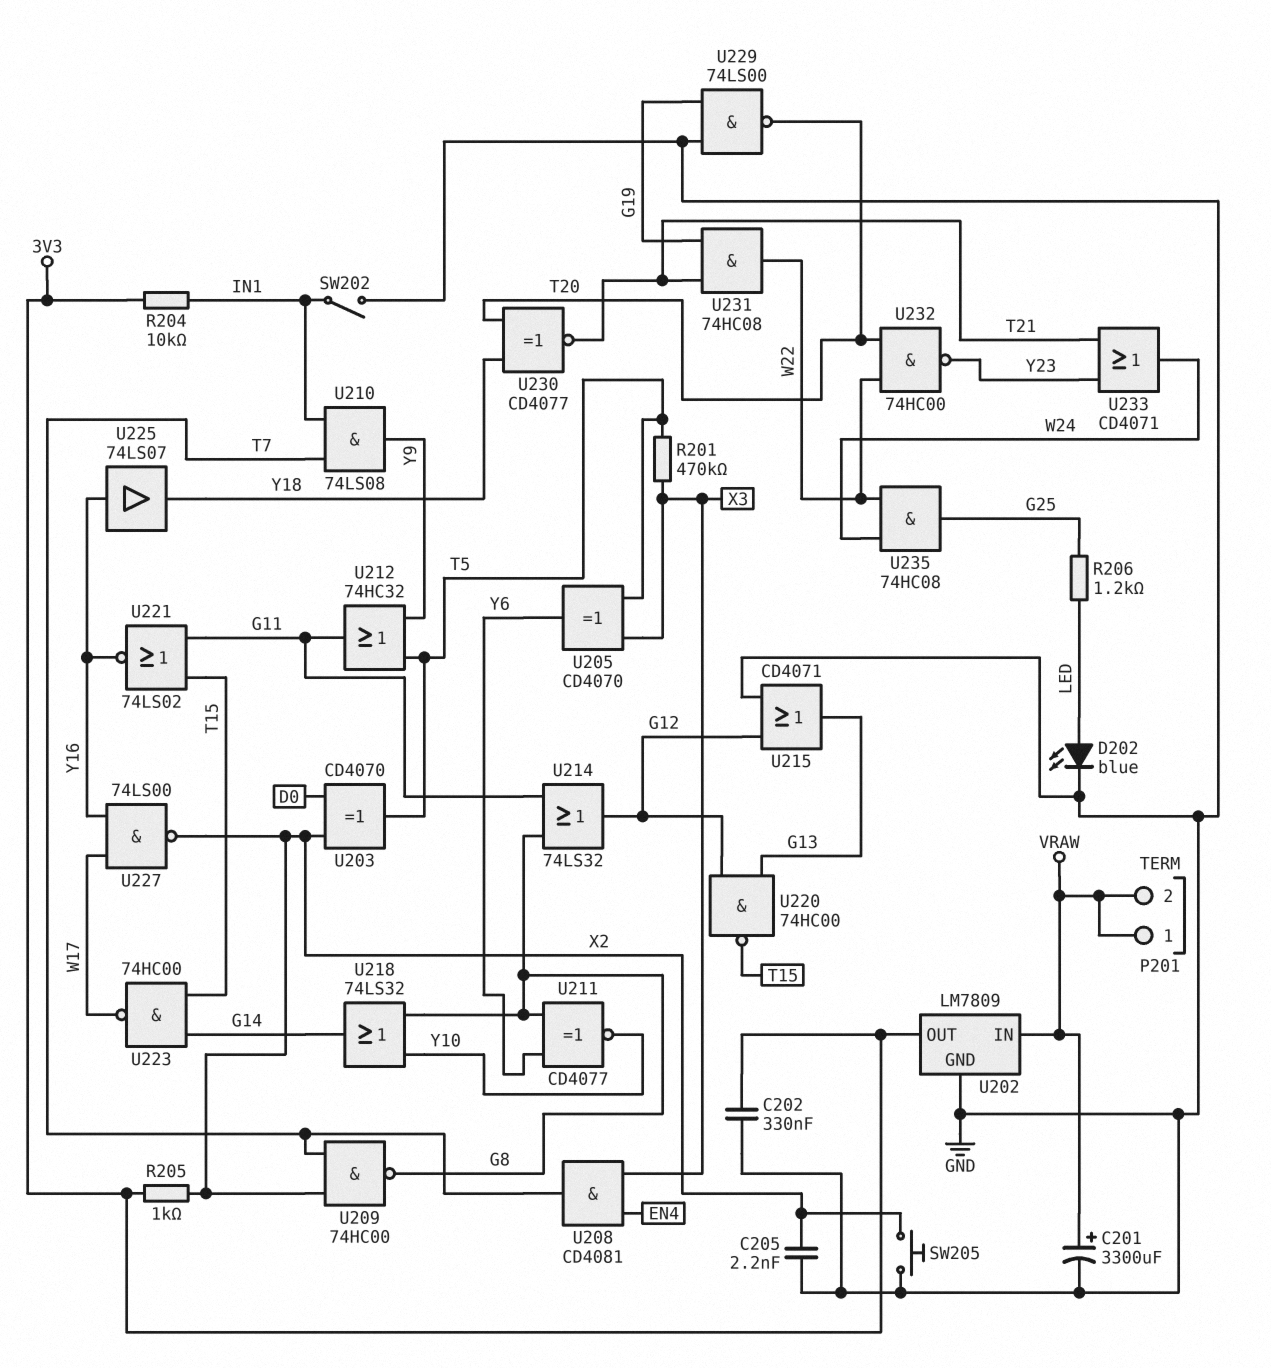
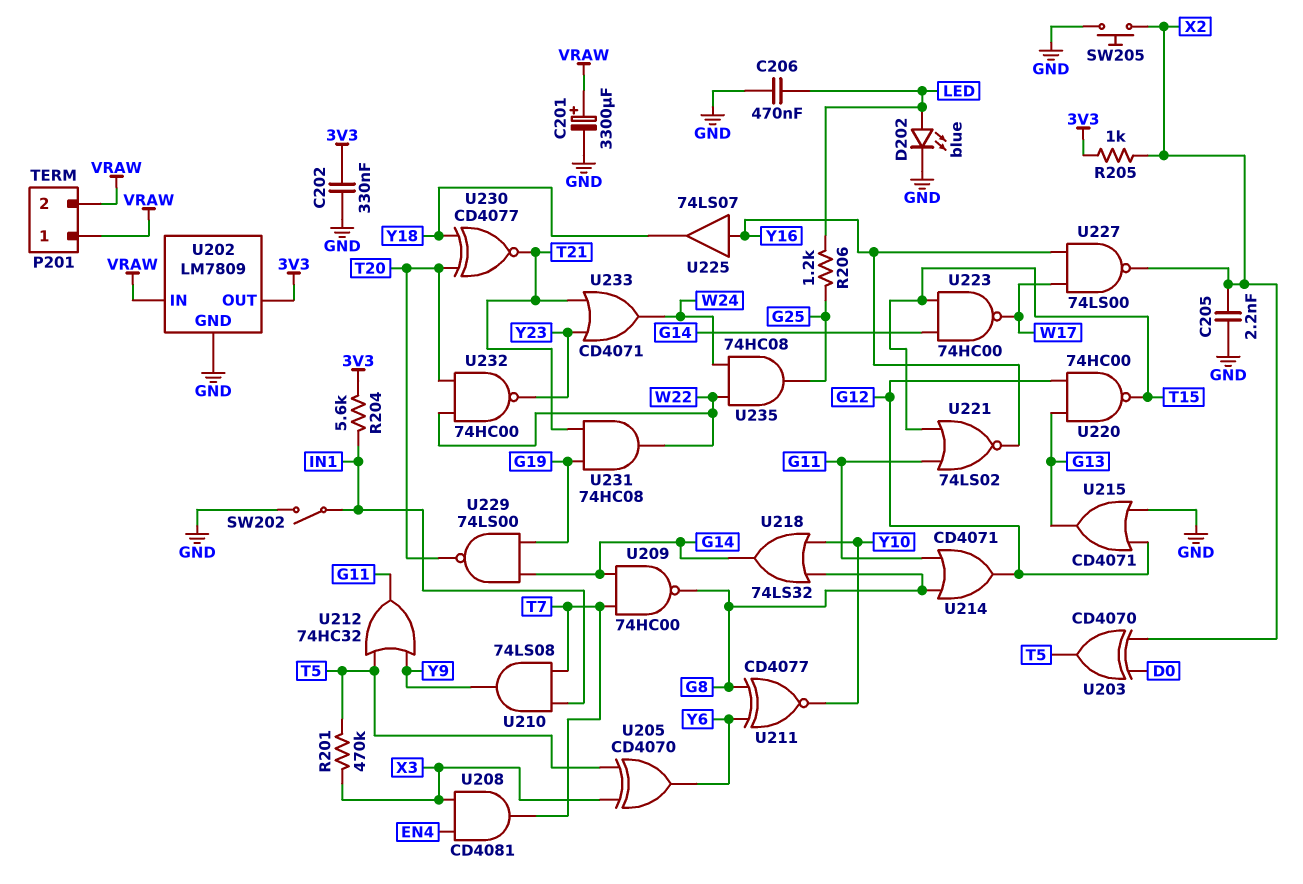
C206: none -> 470nF (GND, LED)
R204: 10k (3V3, IN1) -> 5.6k (3V3, IN1)
U209: NAND 74HC00 (in T7, in X2, out G8) -> NAND 74HC00 (in G14, in T7, out G8)
U214: OR 74LS32 (in G8, in G11, out G12) -> OR CD4071 (in G8, in G11, out G12)
U229: NAND 74LS00 (in G19, in GND, out T20) -> NAND 74LS00 (in G14, in G19, out T20)

